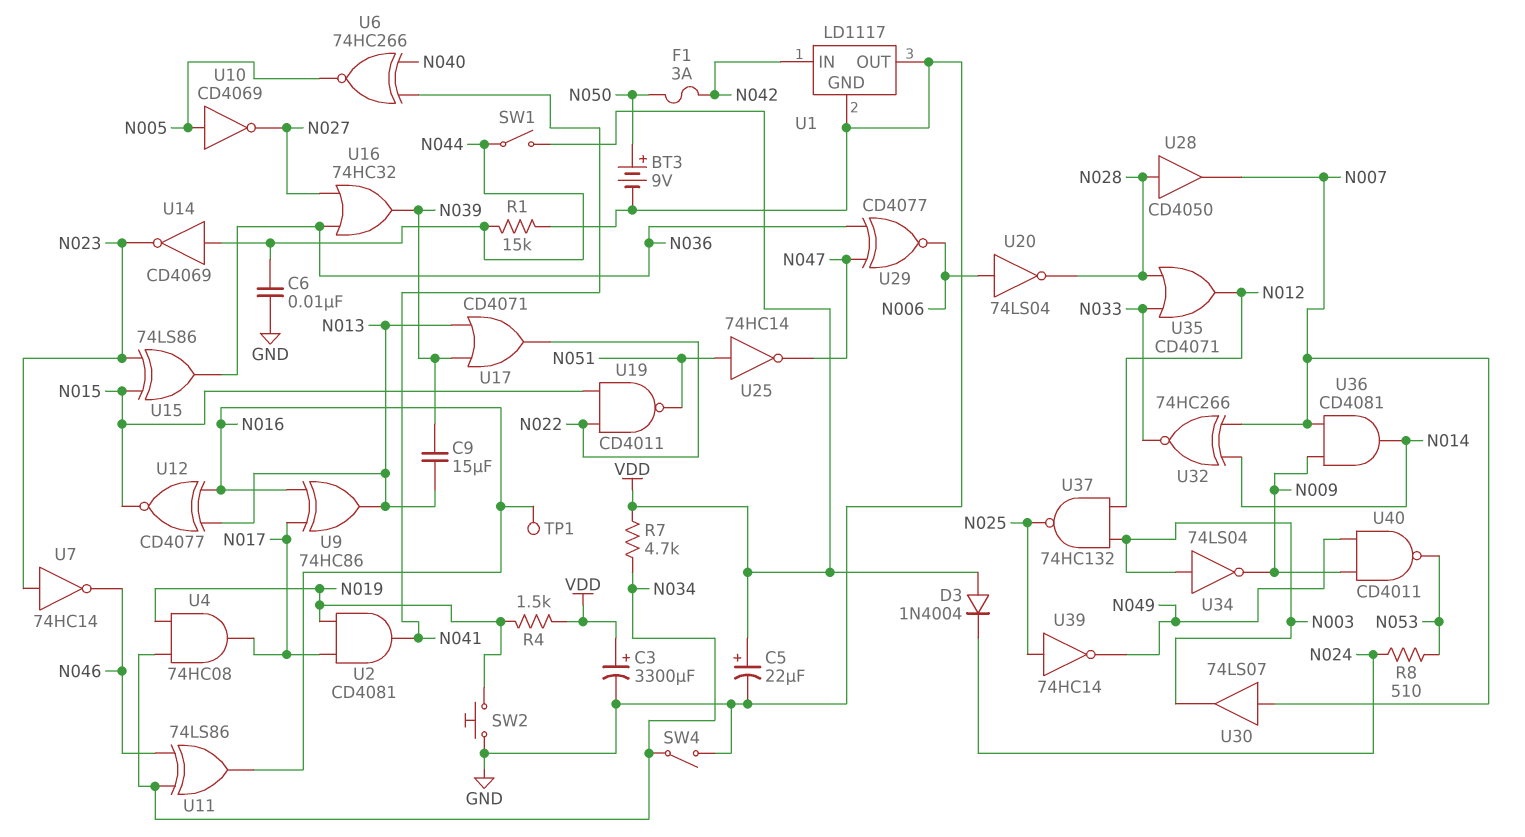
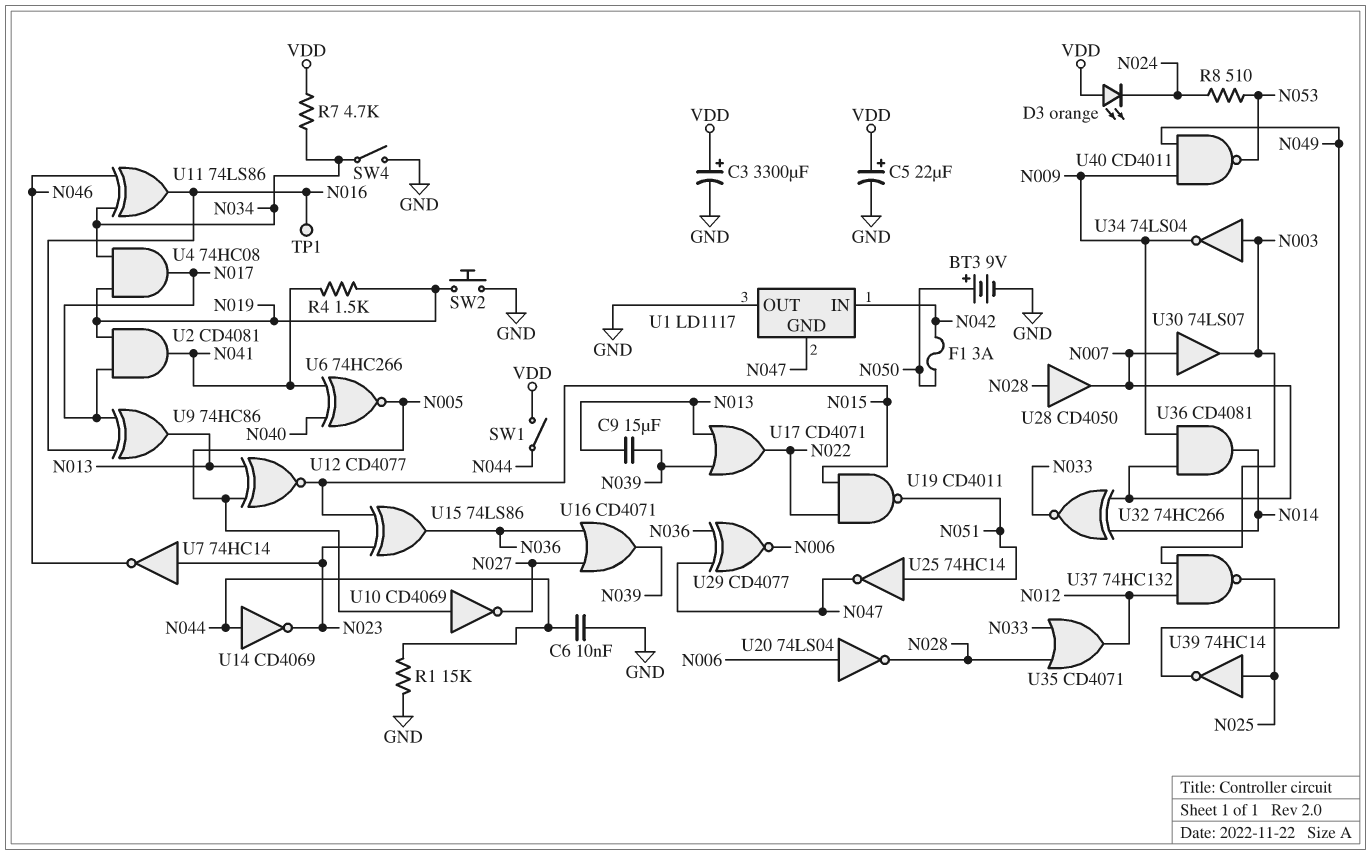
D3: diode 1N4004 (A VDD, K N024) -> LED orange (A VDD, K N024)
R4: 1.5k (N019, VDD) -> 1.5k (N019, N041)
U1 pin GND: GND -> N047
U12: XNOR CD4077 (in N013, in N016, out N015) -> XNOR CD4077 (in N005, in N013, out N015)
U16: OR 74HC32 (in N027, in N036, out N039) -> OR CD4071 (in N027, in N036, out N039)

